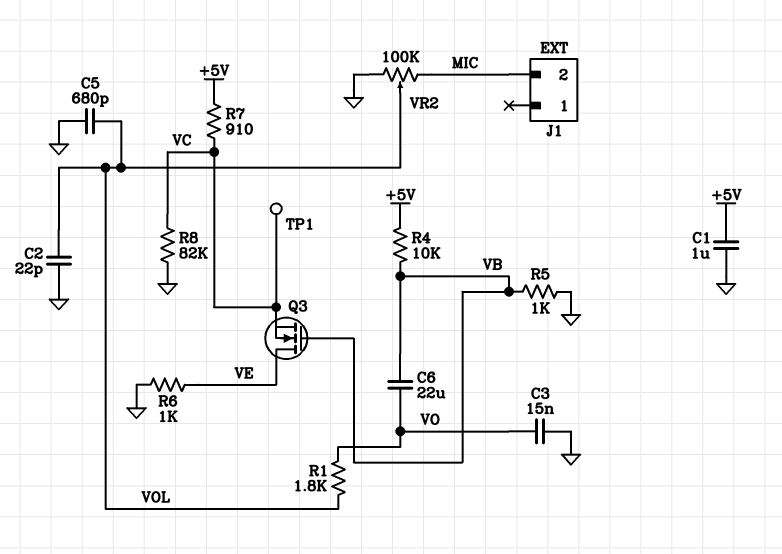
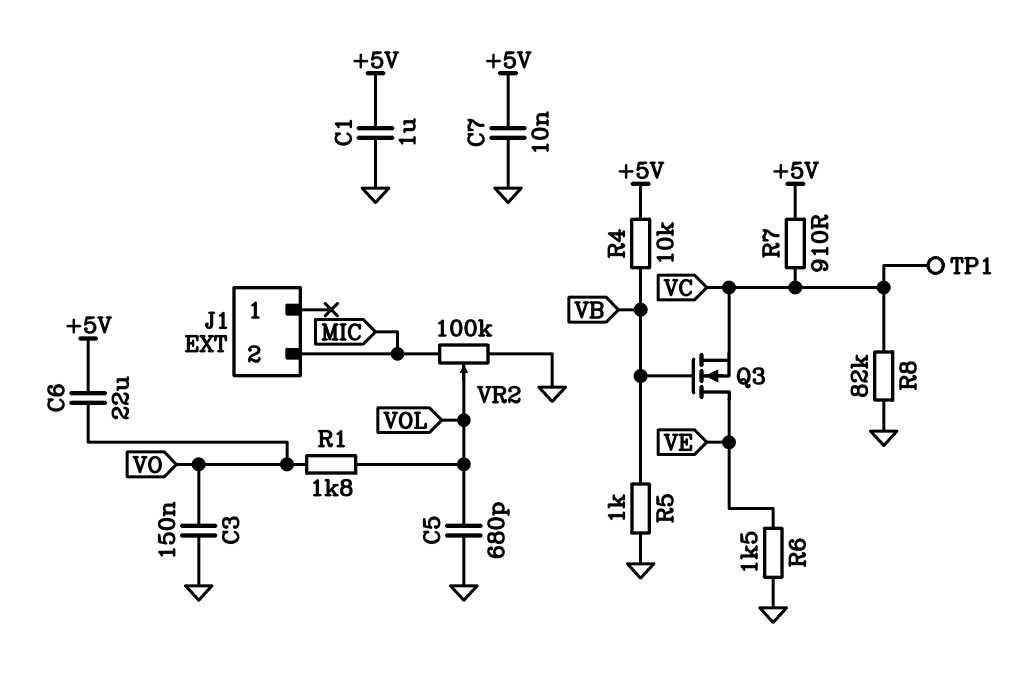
C2: 22pF (GND, VOL) -> none
C3: 15nF (GND, VO) -> 150nF (GND, VO)
C6: 22uF (VB, VO) -> 22uF (+5V, VO)
C7: none -> 10nF (+5V, GND)
R6: 1k (GND, VE) -> 1.5k (GND, VE)

